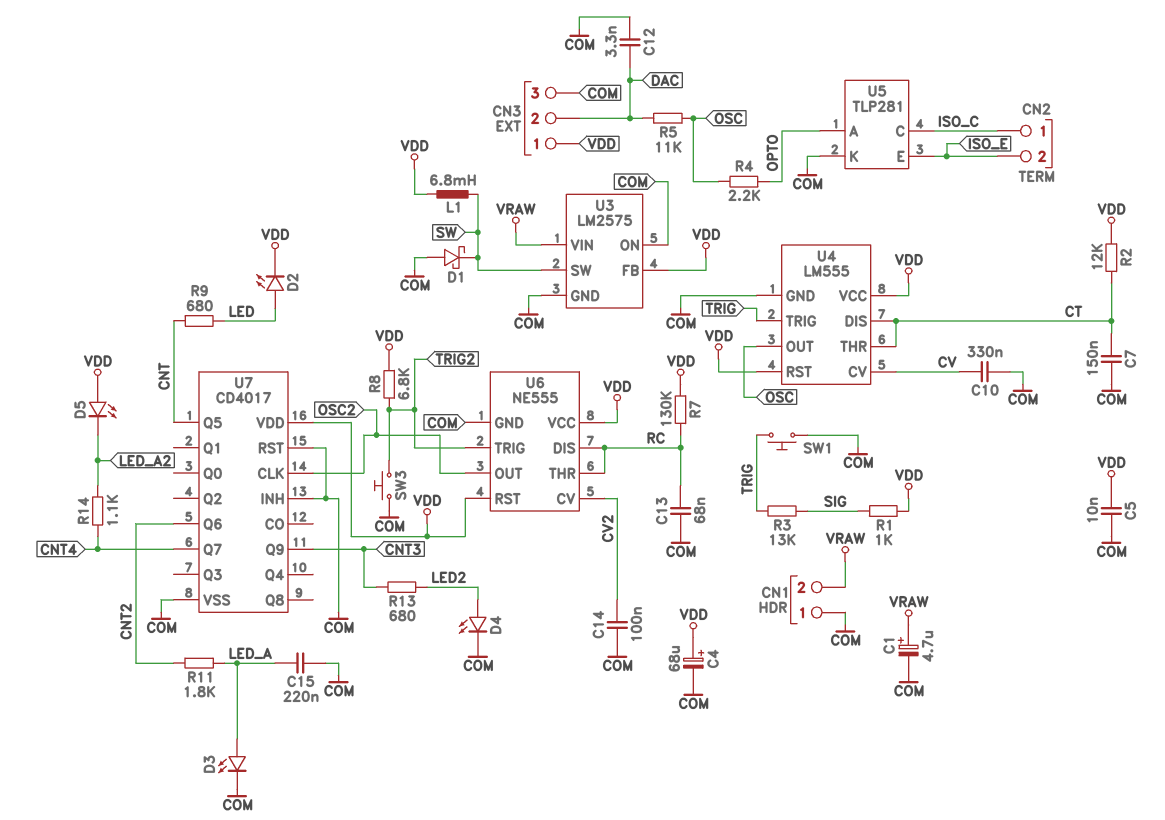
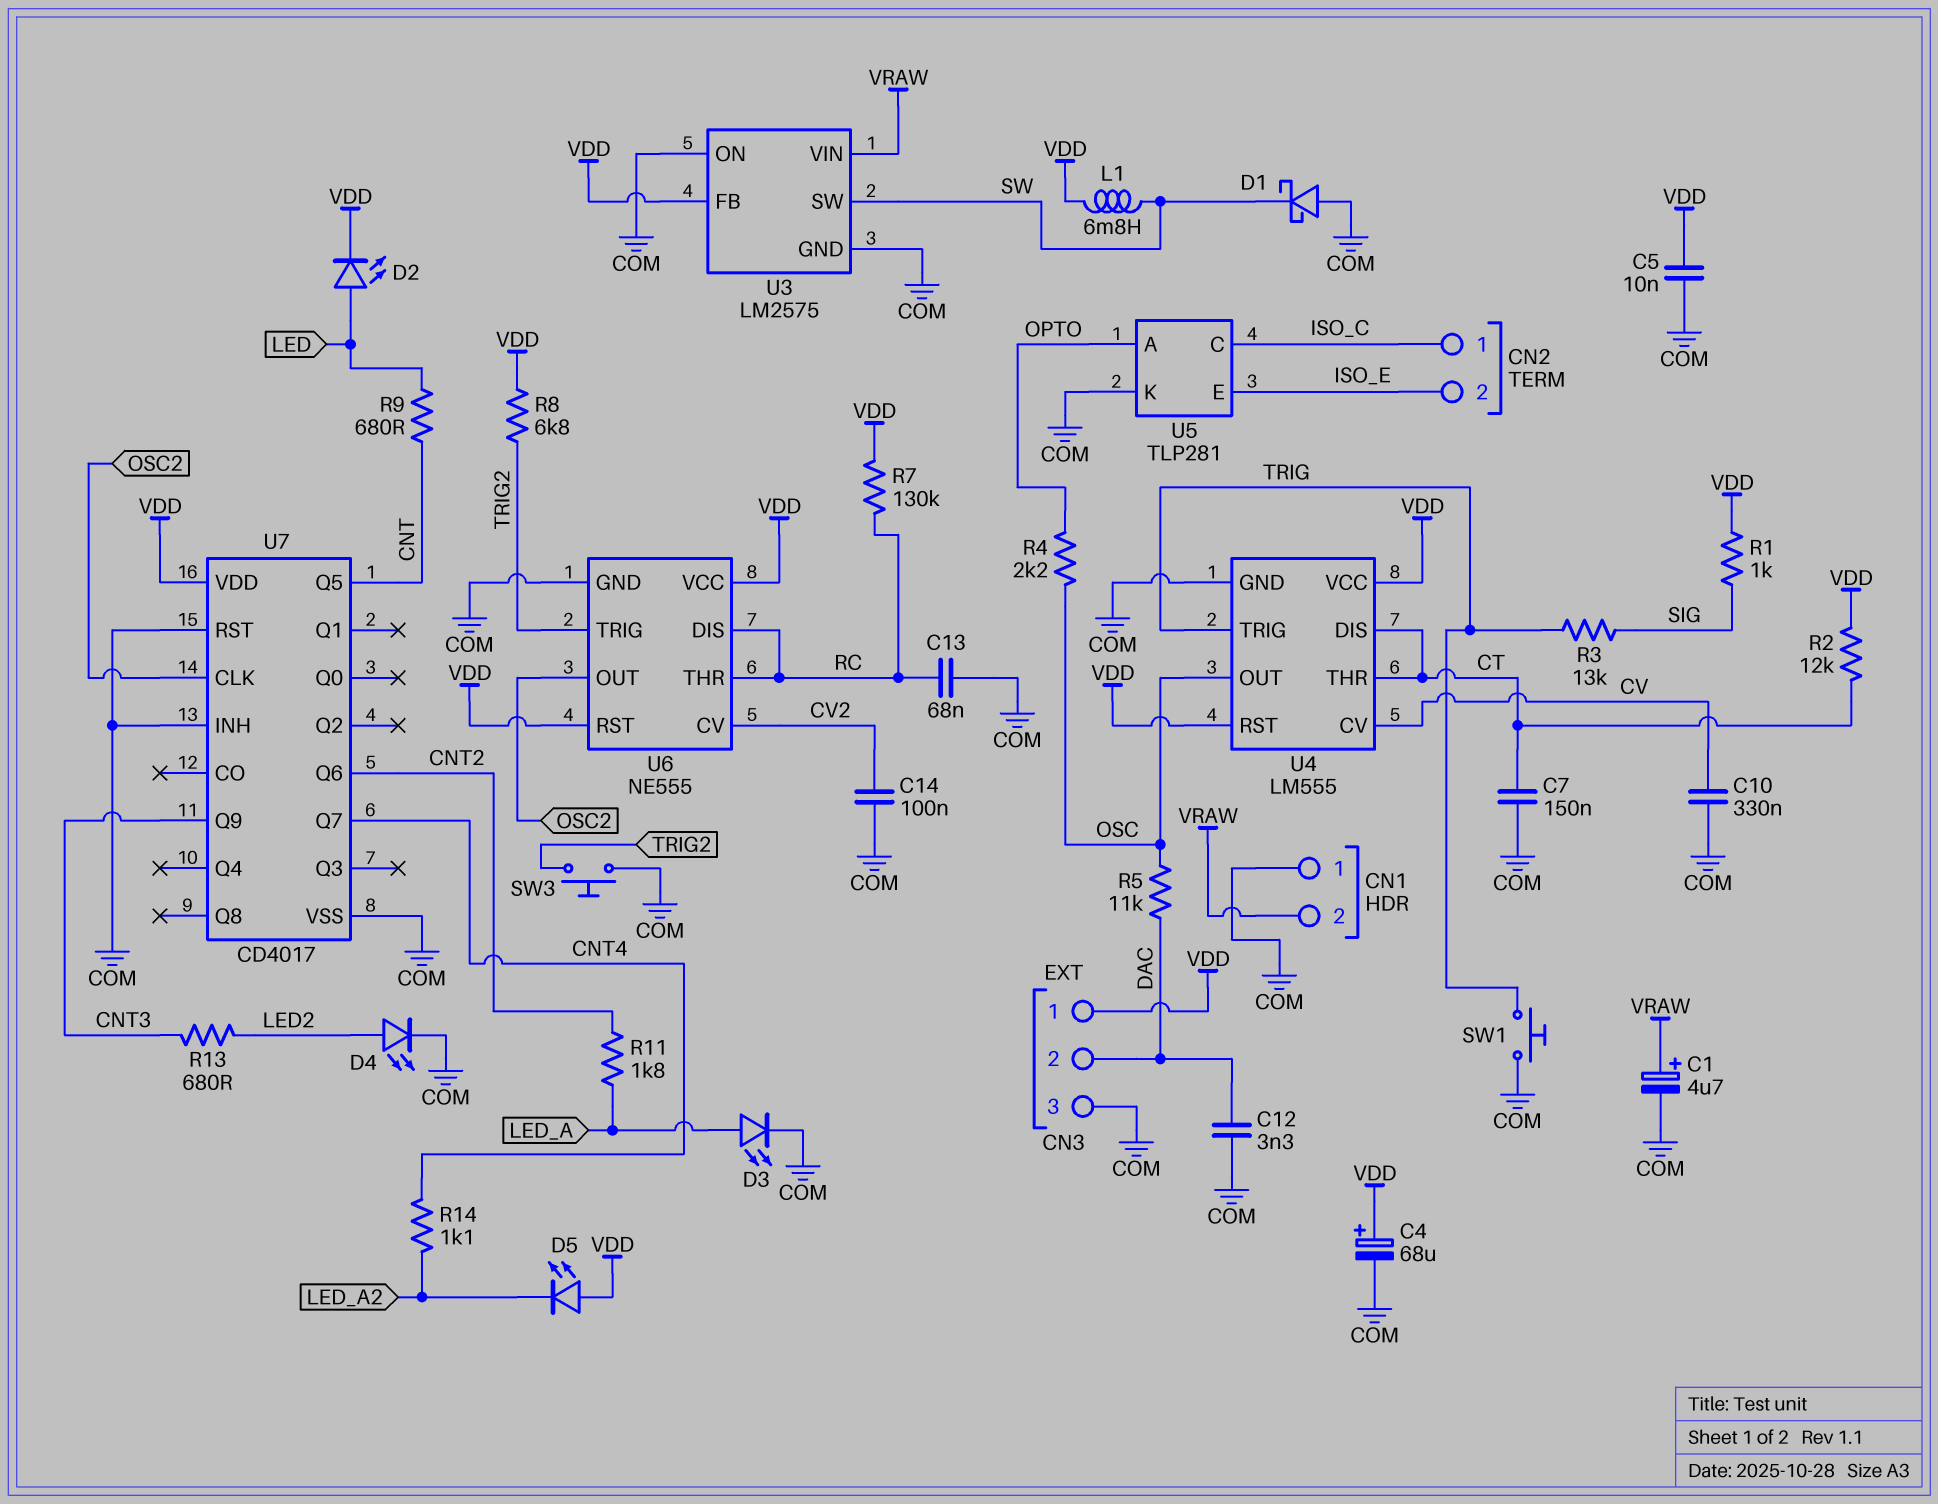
C15: 220nF (COM, LED_A) -> none

